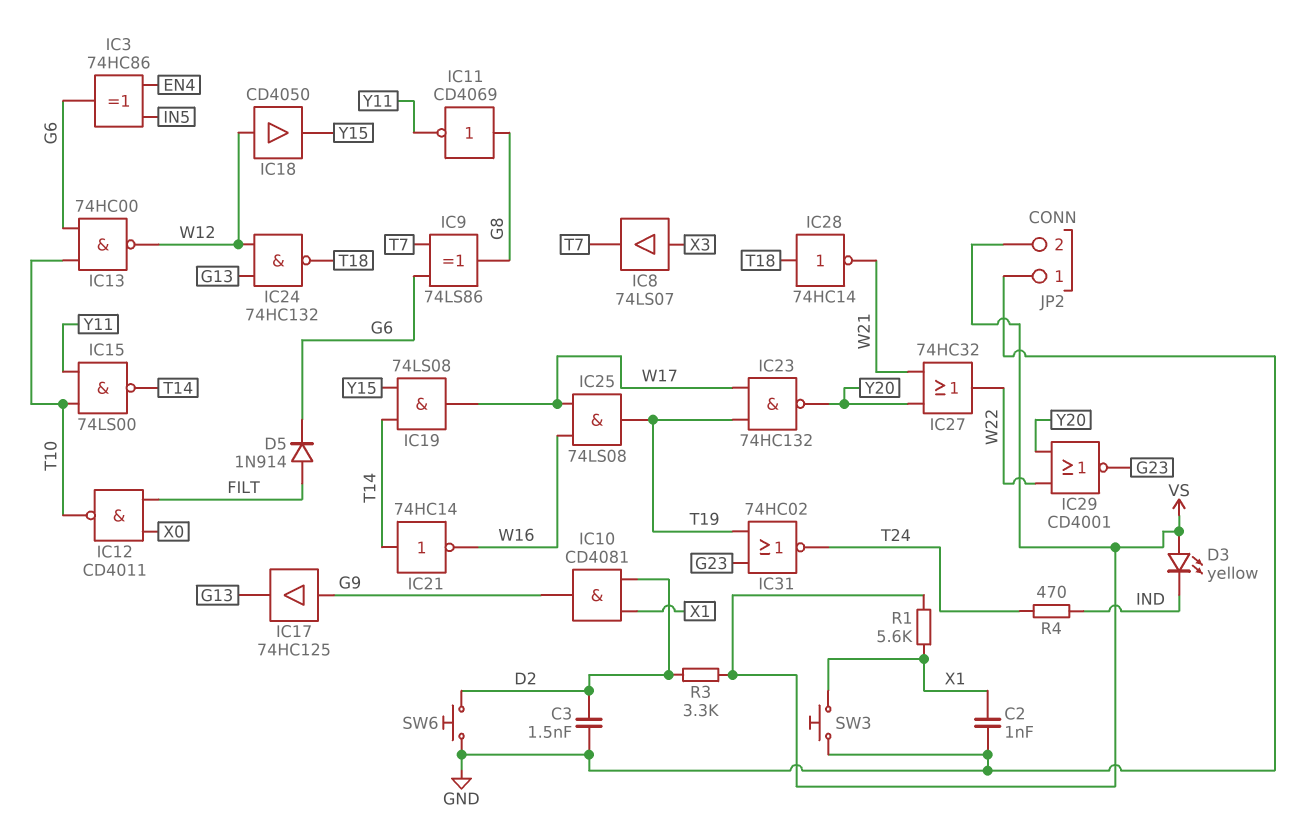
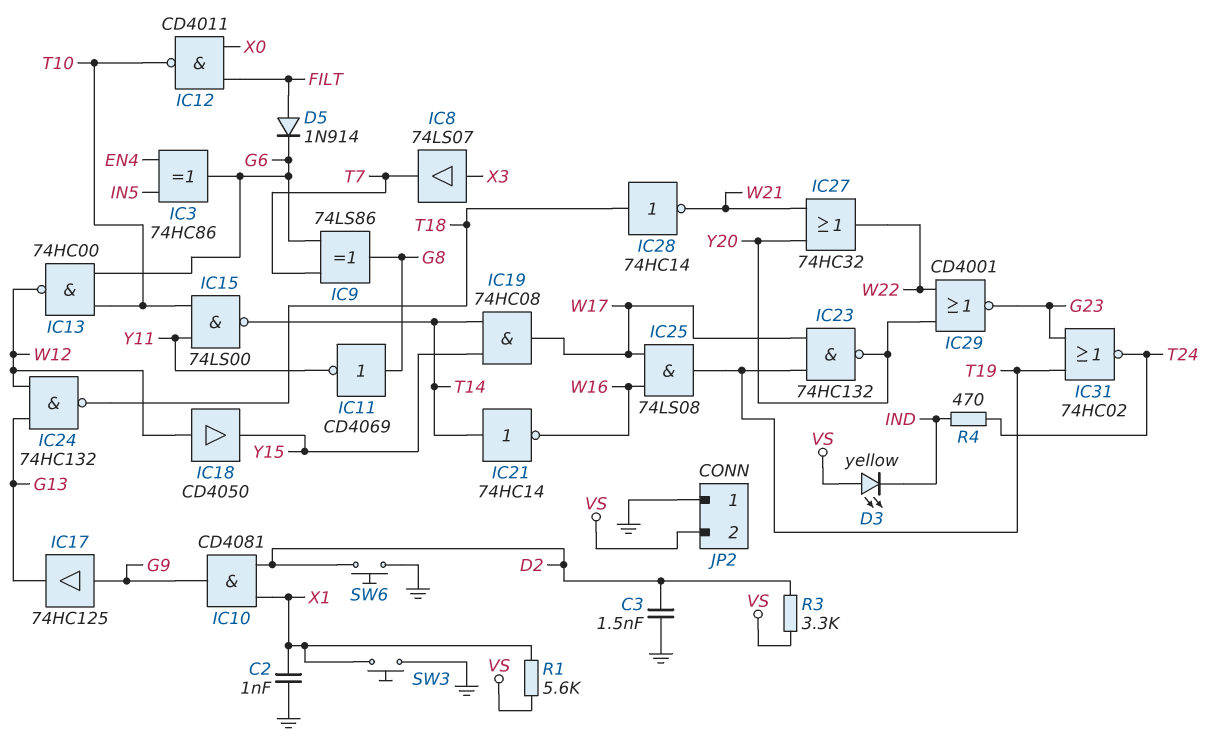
IC19: AND 74LS08 (in T14, in Y15, out W17) -> AND 74HC08 (in T14, in Y15, out W17)

